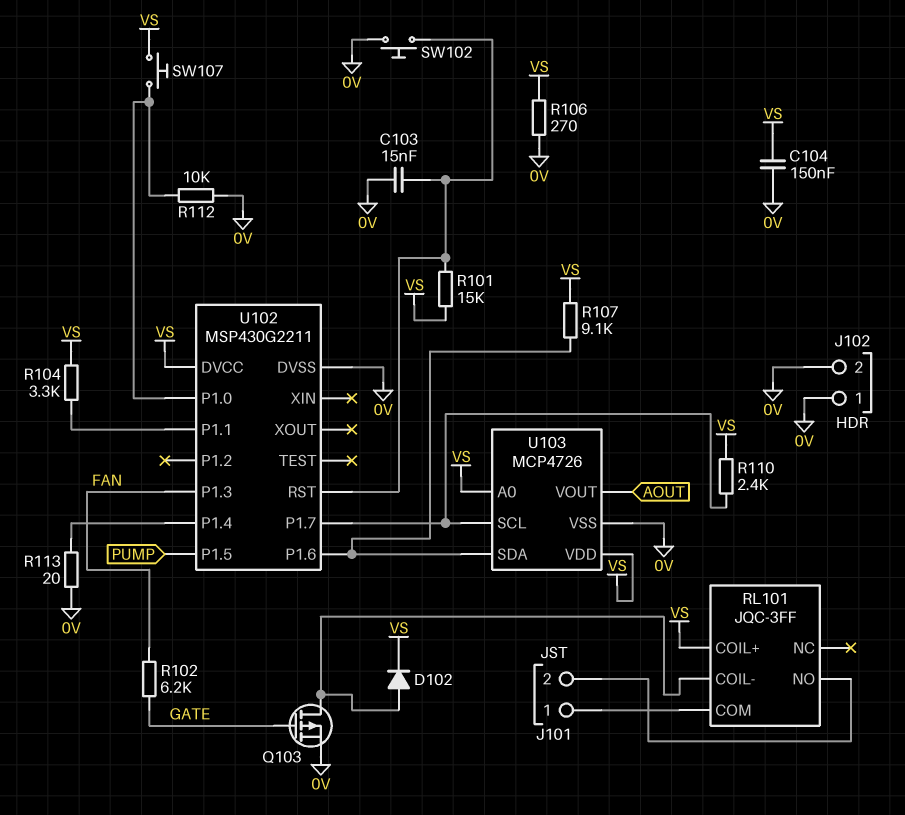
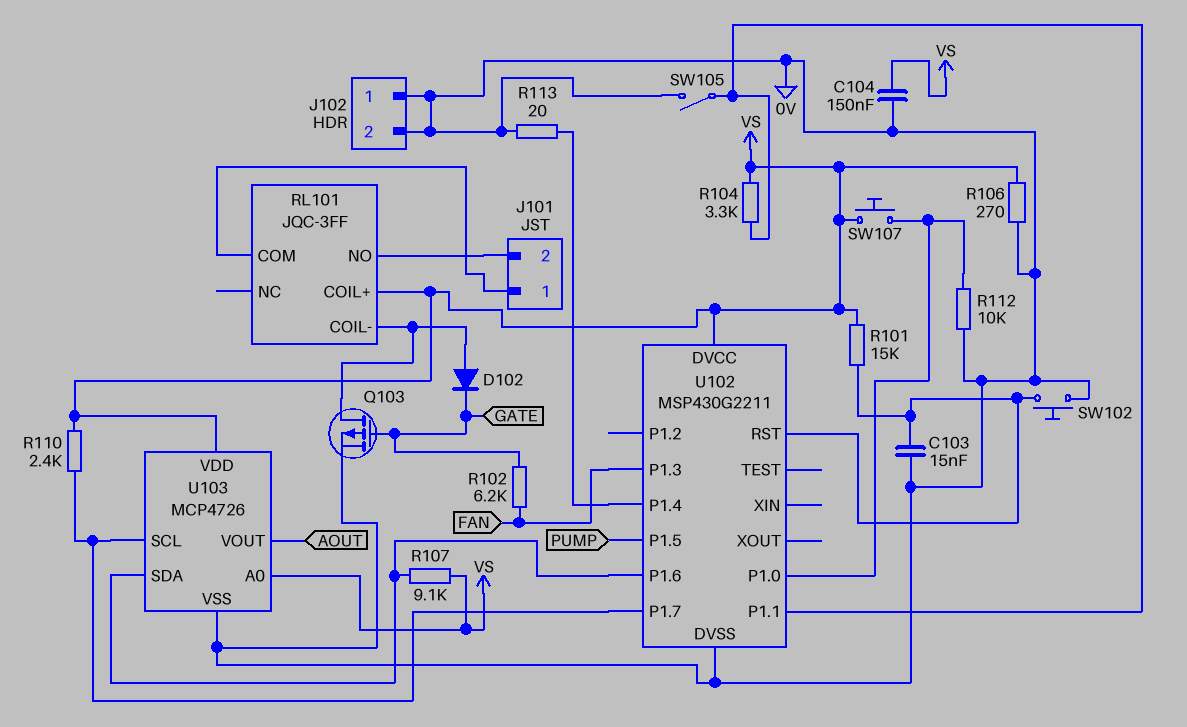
D102: diode (A RL101/COIL-, K VS) -> diode (A RL101/COIL-, K GATE)
SW105: none -> switch (0V, U102/P1.1)

